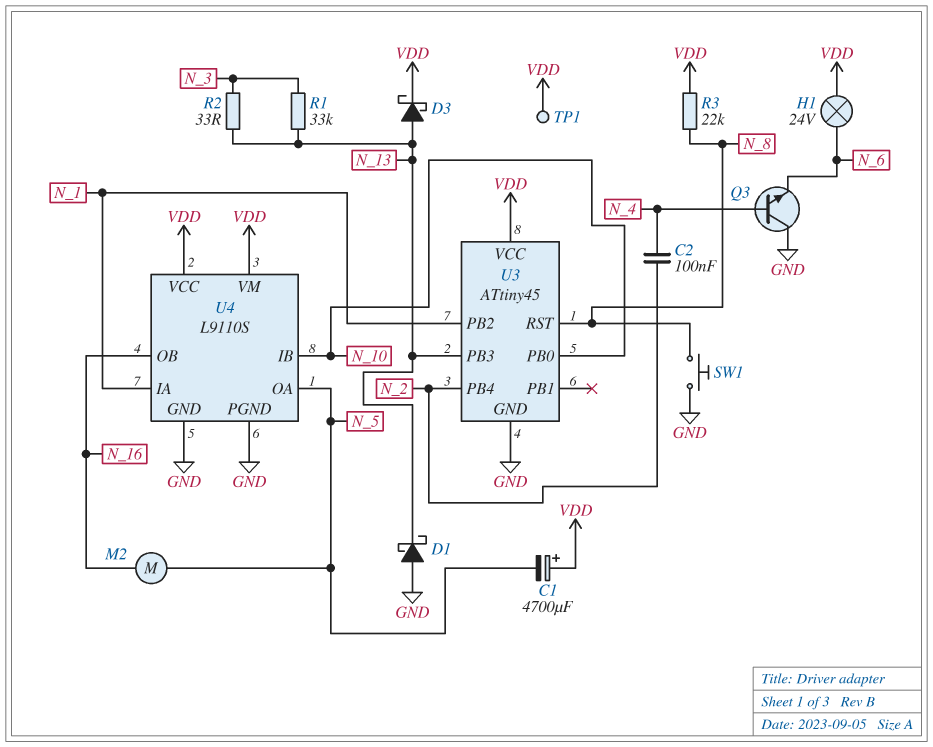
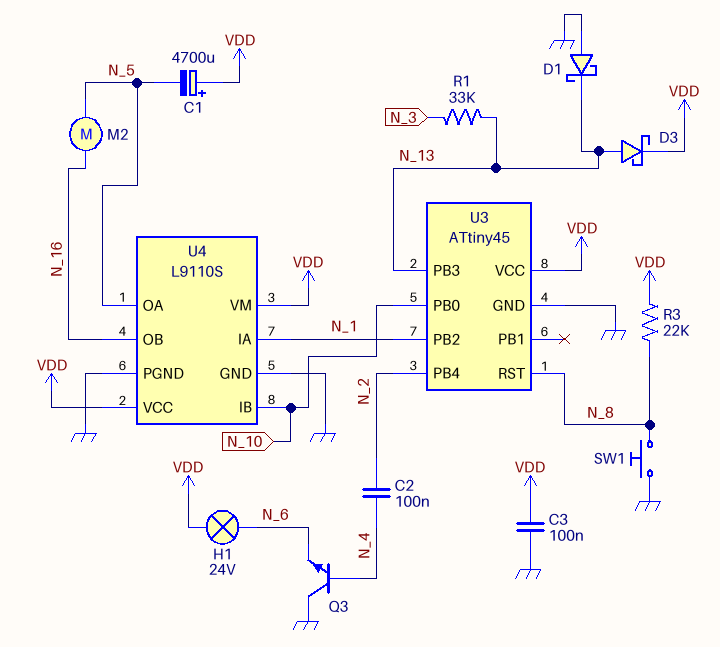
C3: none -> 100nF (GND, VDD)
R2: 33 (N_3, N_13) -> none
TP1: test point (VDD) -> none

